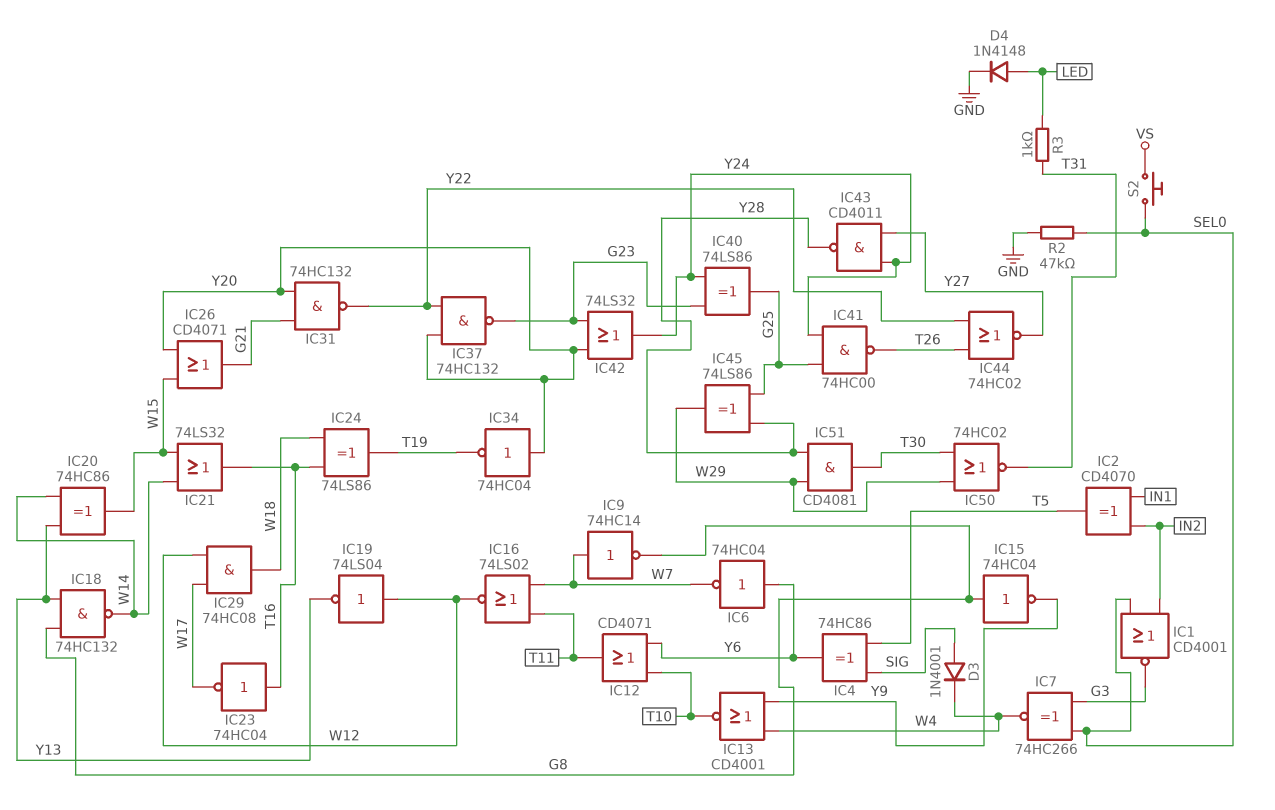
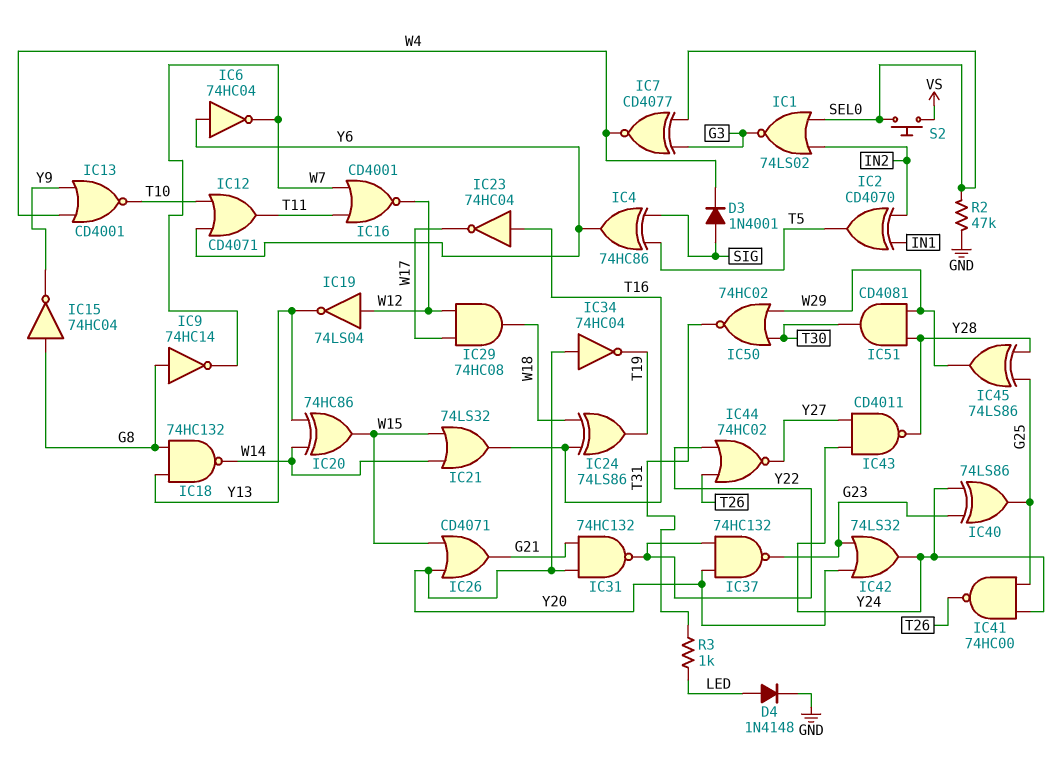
IC1: NOR CD4001 (in IN2, in SEL0, out G3) -> NOR 74LS02 (in IN2, in SEL0, out G3)
IC7: XNOR 74HC266 (in G3, in SEL0, out W4) -> XNOR CD4077 (in G3, in SEL0, out W4)
IC9: NOT 74HC14 (in W7, out G8) -> NOT 74HC14 (in G8, out W7)
IC16: NOR 74LS02 (in T11, in W7, out W12) -> NOR CD4001 (in T11, in W7, out W12)

